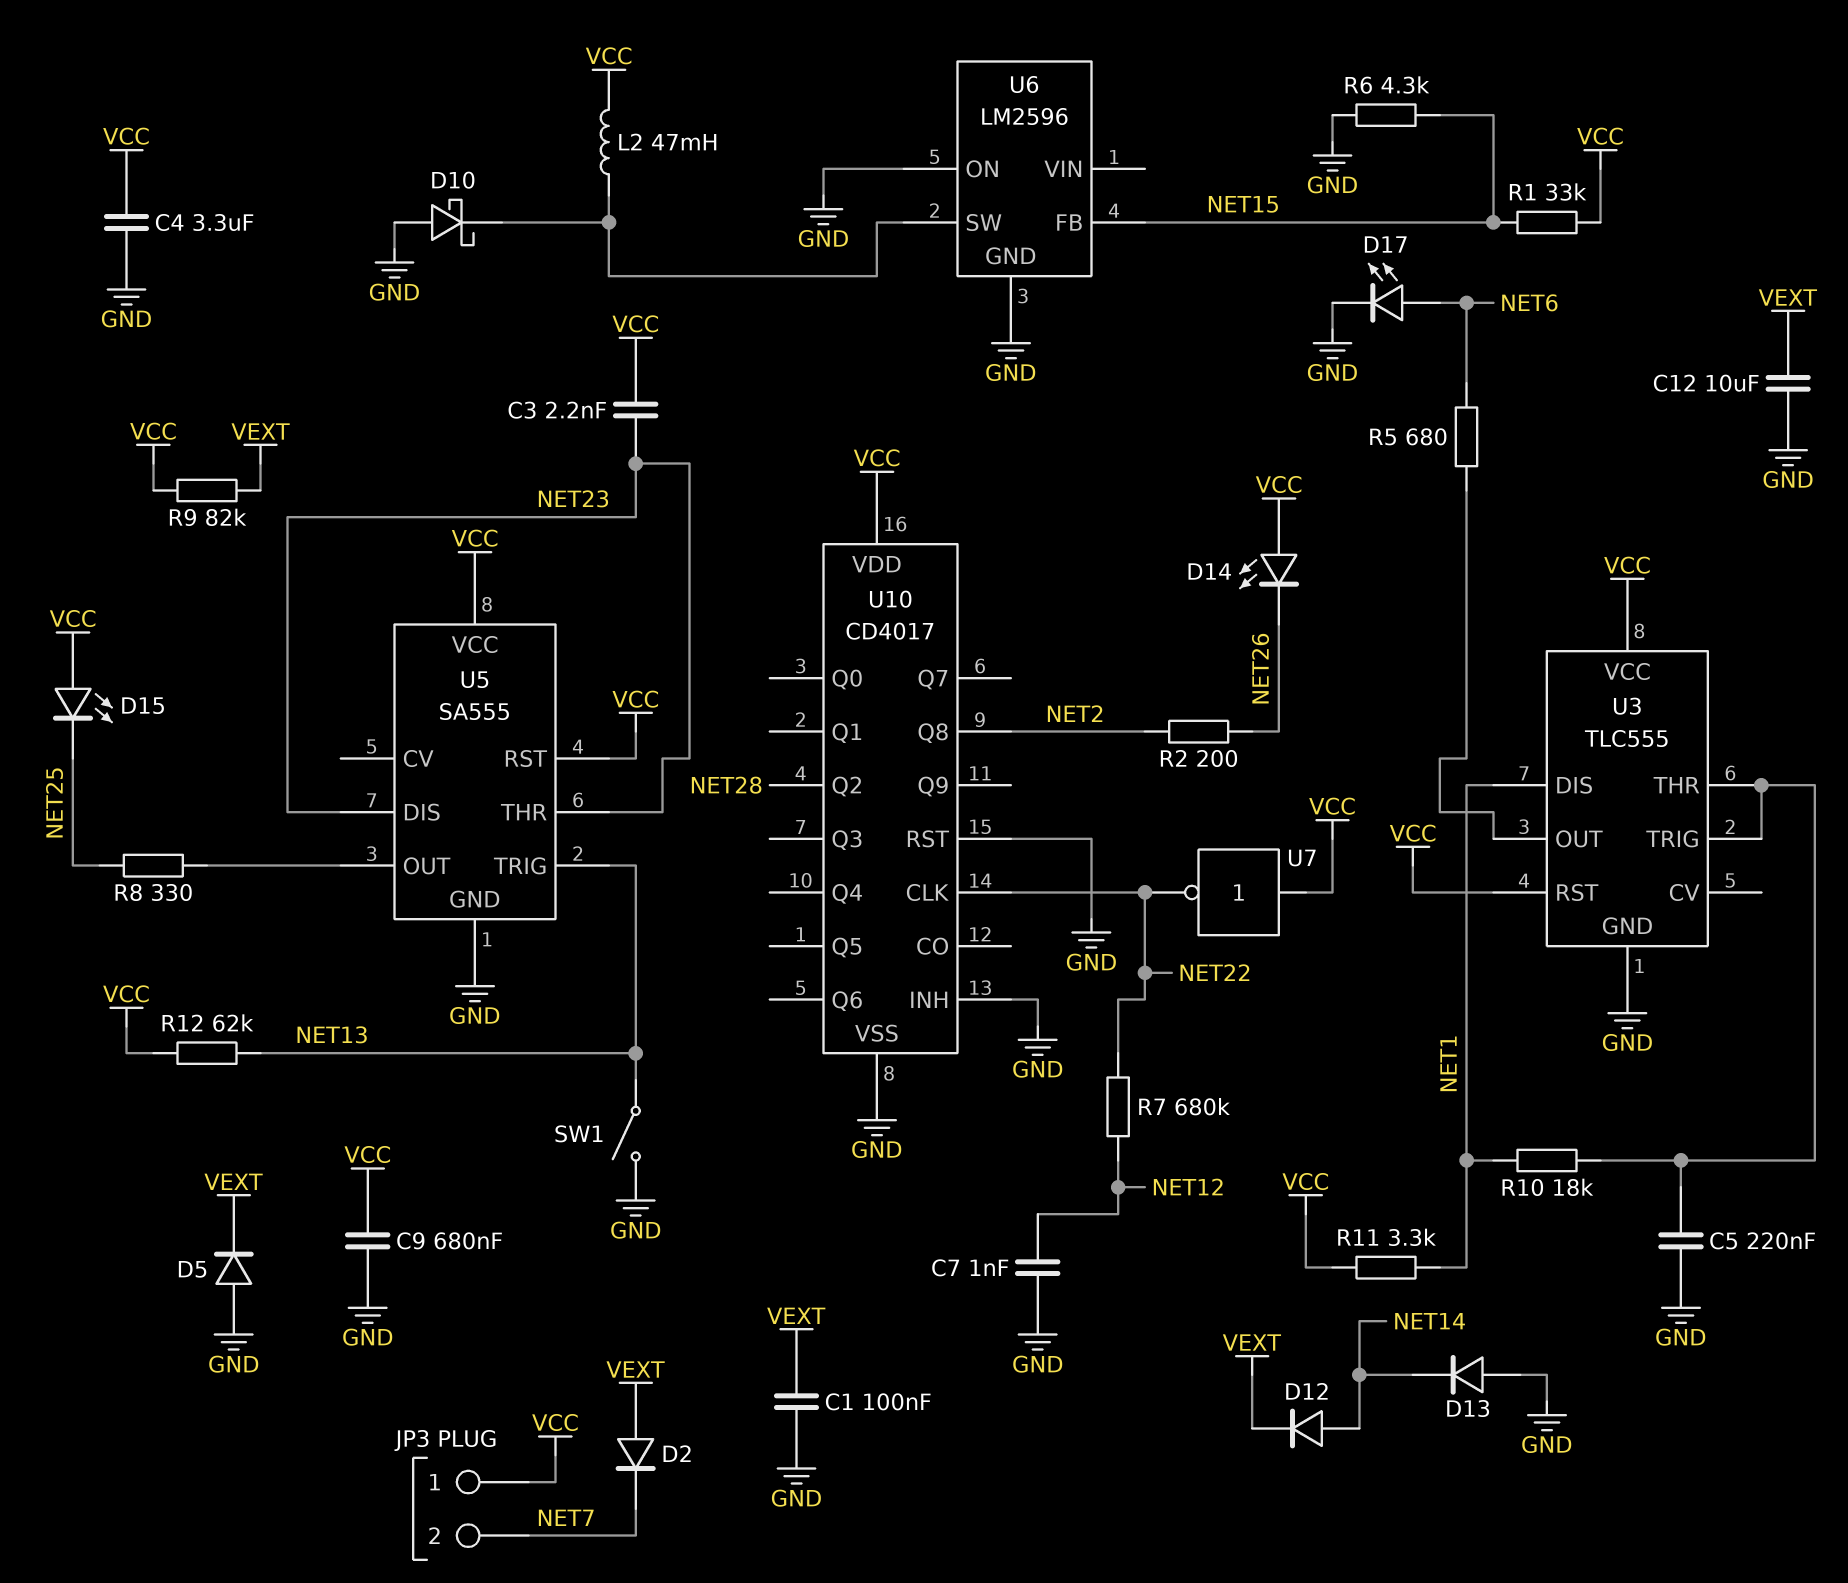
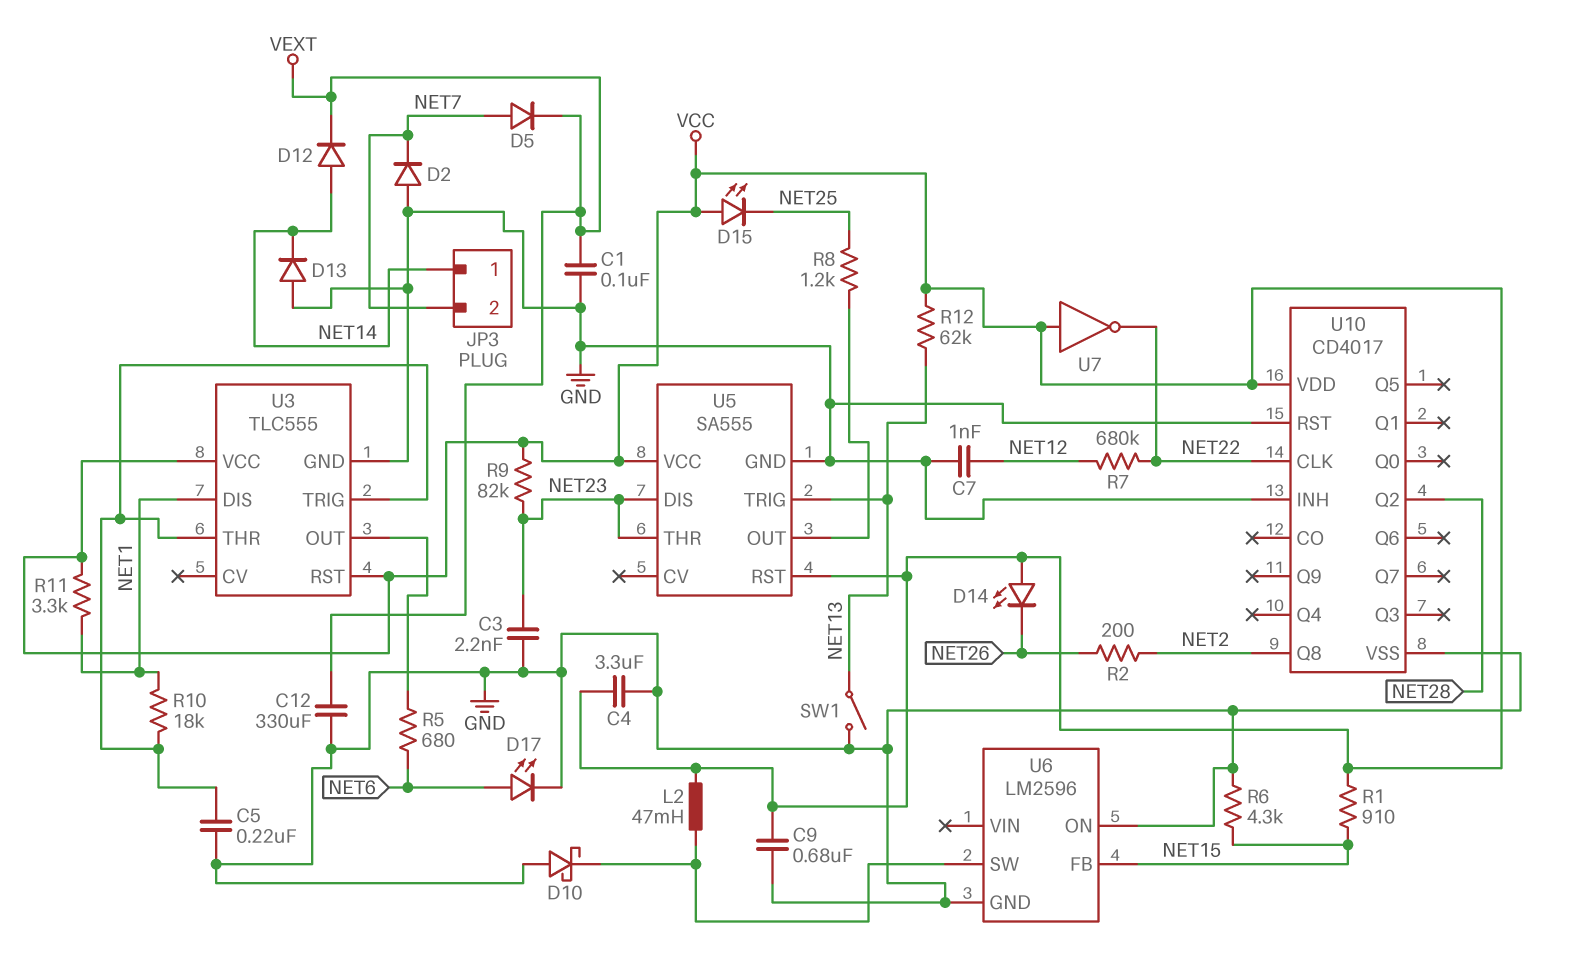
C3: 2.2nF (NET23, VCC) -> 2.2nF (GND, NET23)
C12: 10uF (GND, VEXT) -> 330uF (GND, VEXT)
D2: diode (A VEXT, K NET7) -> diode (A GND, K NET7)
D5: diode (A GND, K VEXT) -> diode (A NET7, K VEXT)
JP3 pin 1: VCC -> NET14
R1: 33k (NET15, VCC) -> 910 (NET15, VCC)
R8: 330 (NET25, U5/OUT) -> 1.2k (NET25, U5/OUT)
R9: 82k (VCC, VEXT) -> 82k (NET23, VCC)

